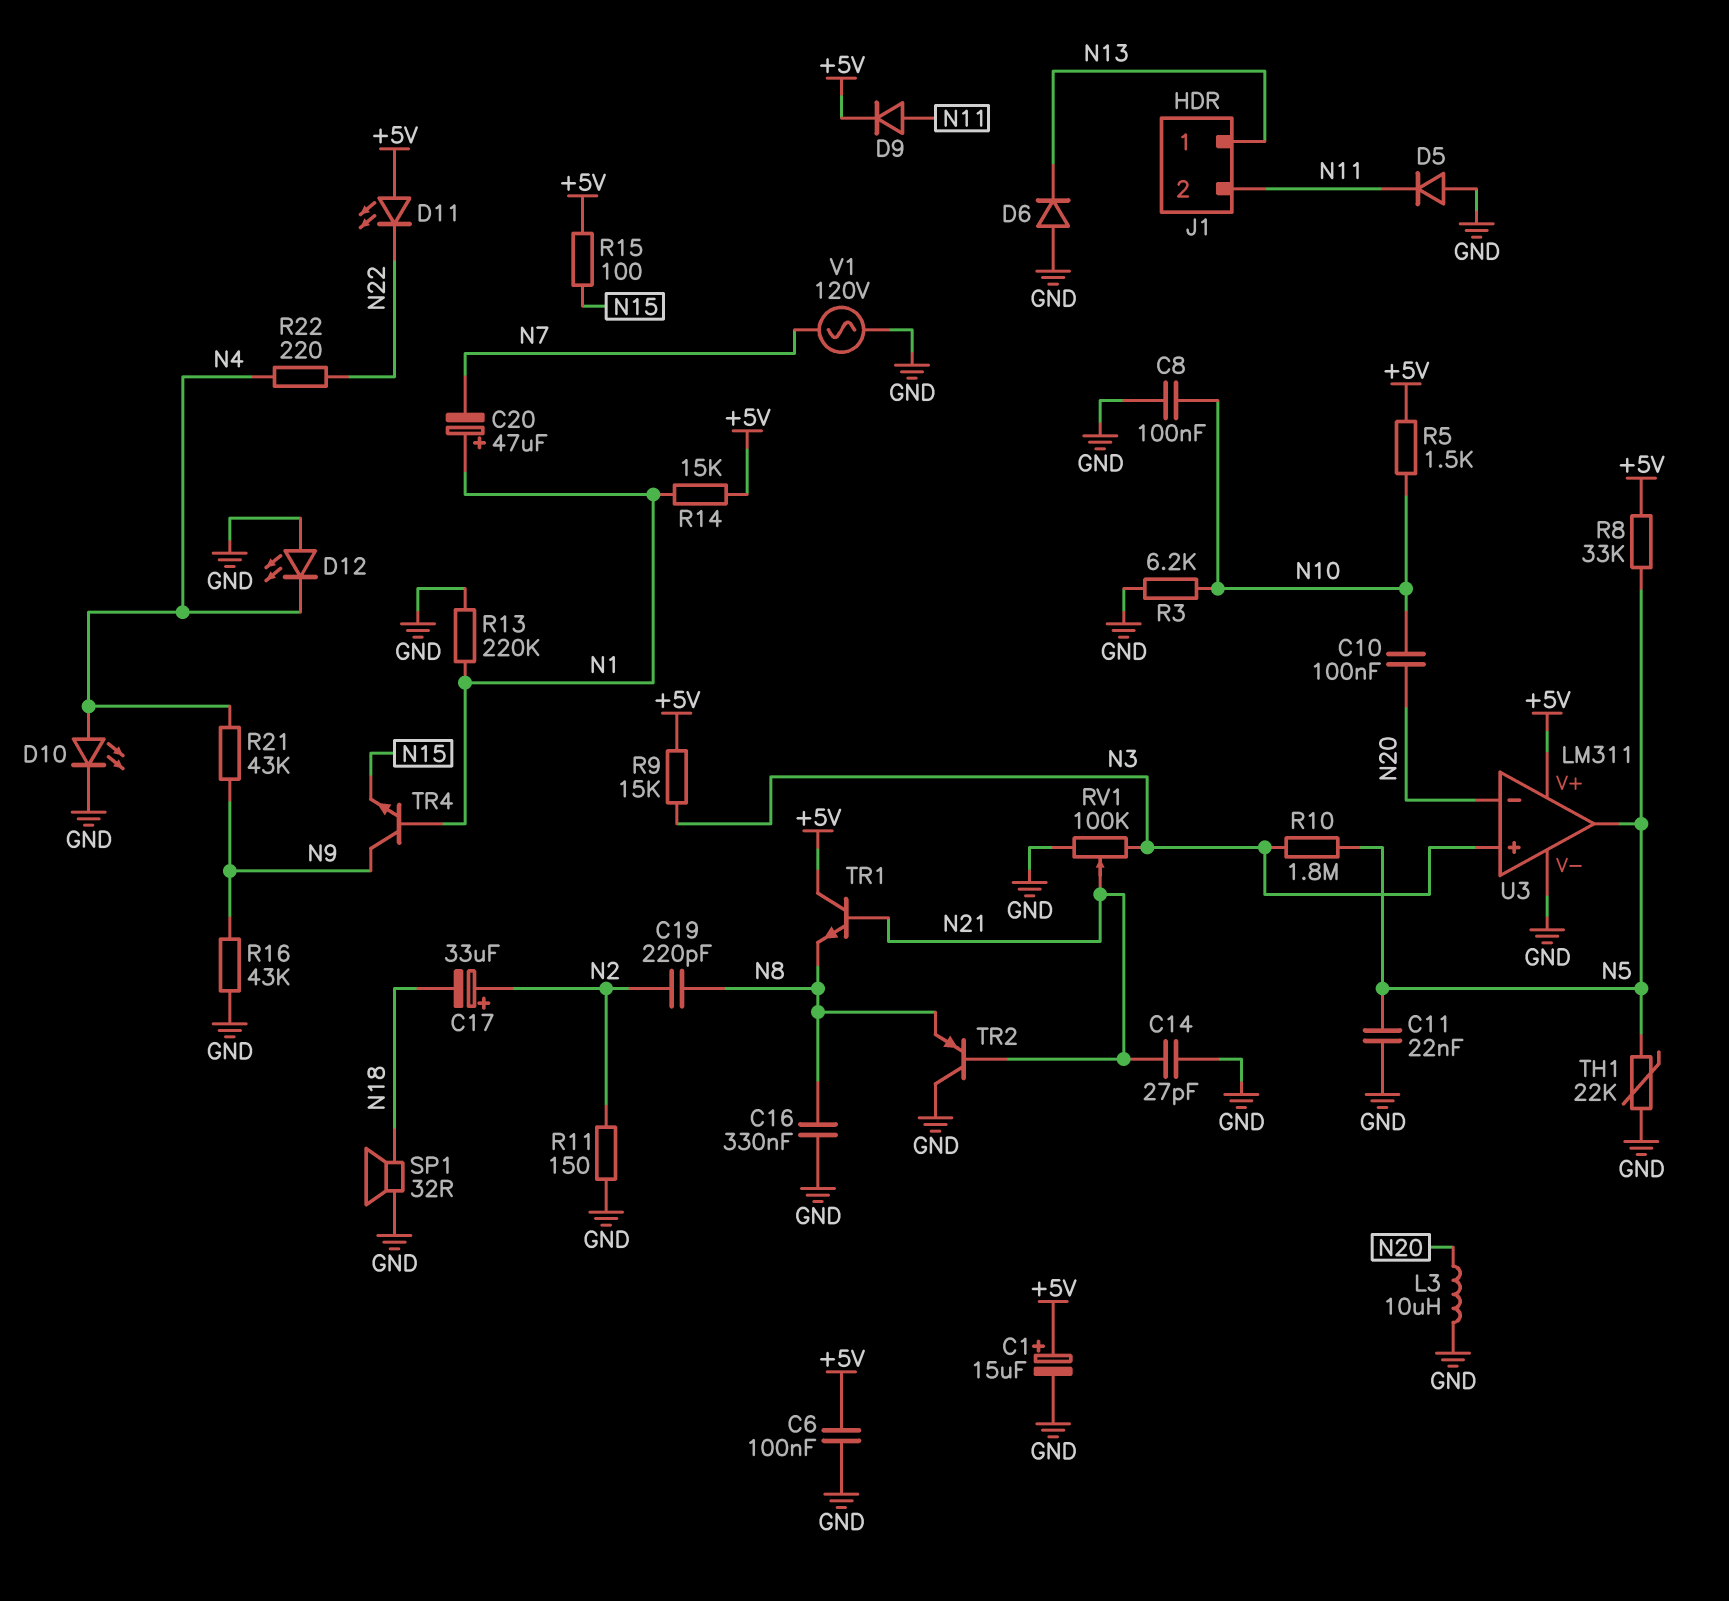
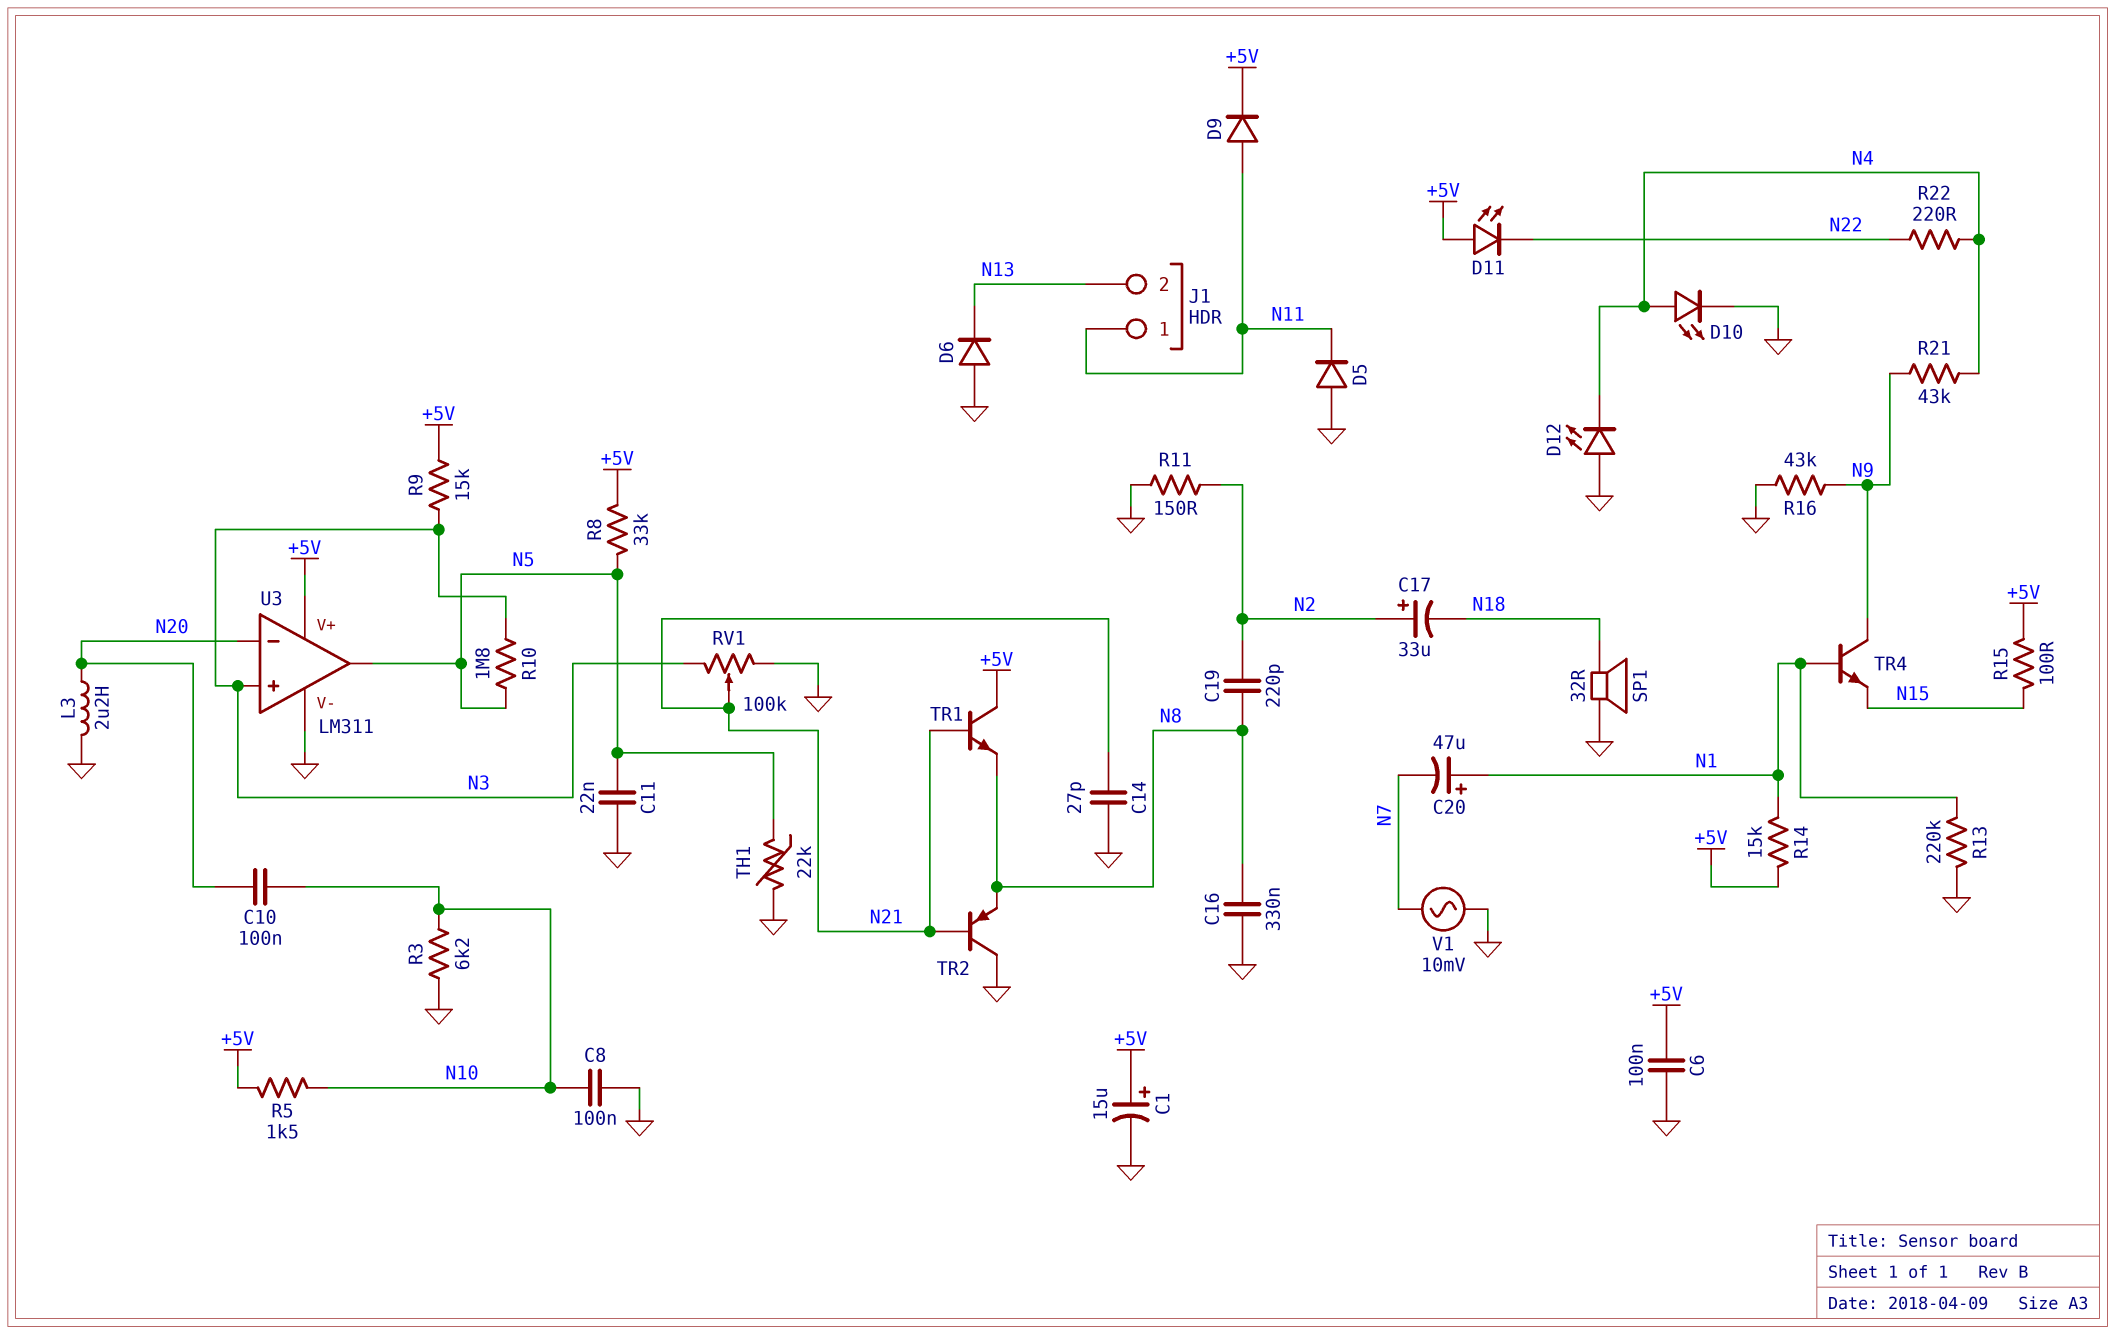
J1 pin 1: N13 -> N11
J1 pin 2: N11 -> N13
L3: 10uH (GND, N20) -> 2.2uH (GND, N20)
V1: AC 120V (GND, N7) -> AC 10mV (GND, N7)

